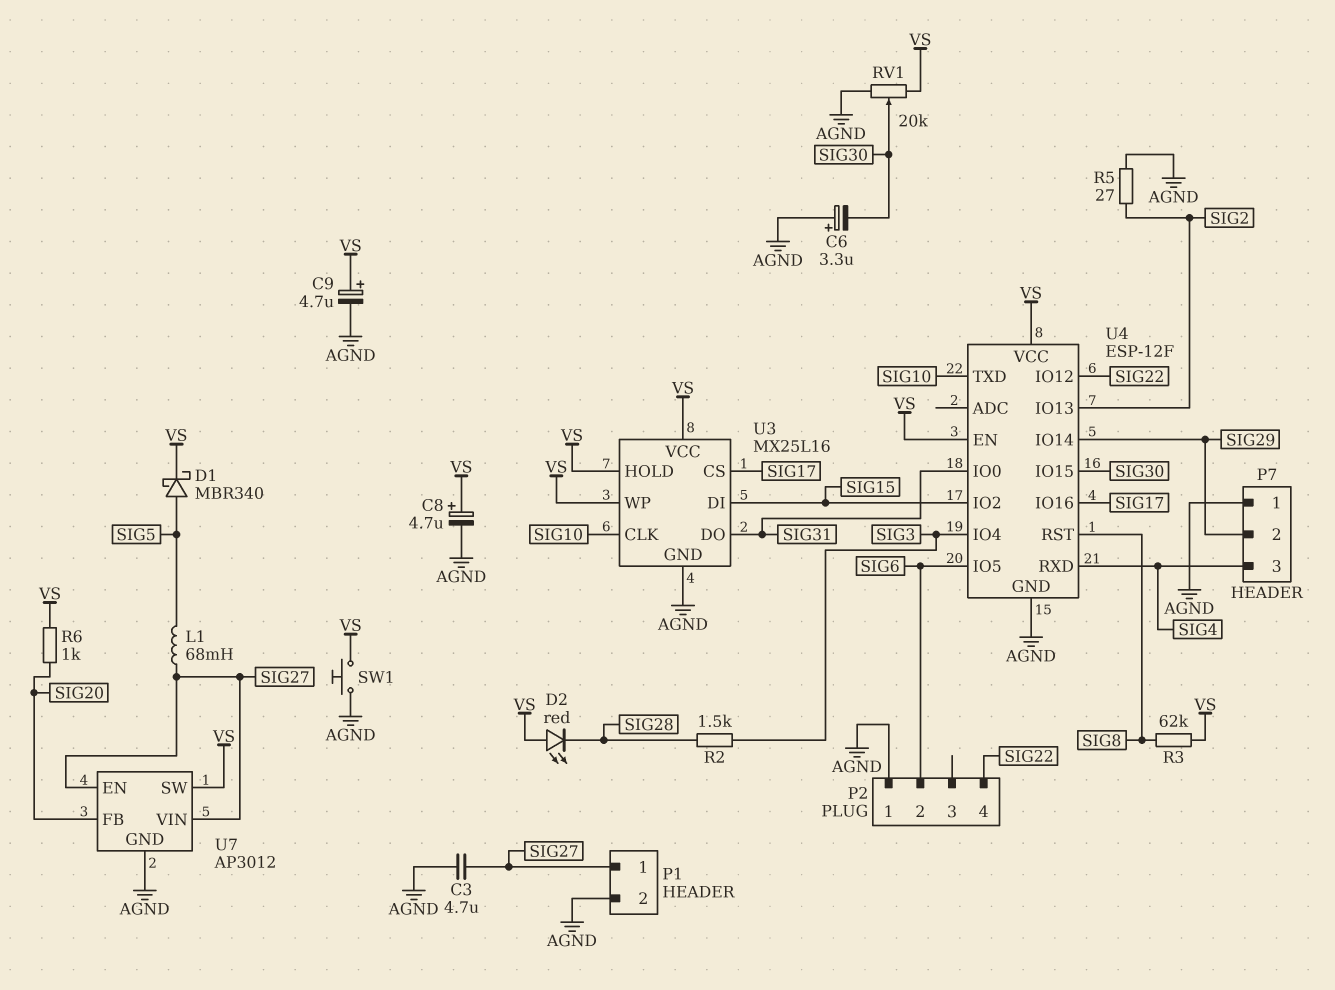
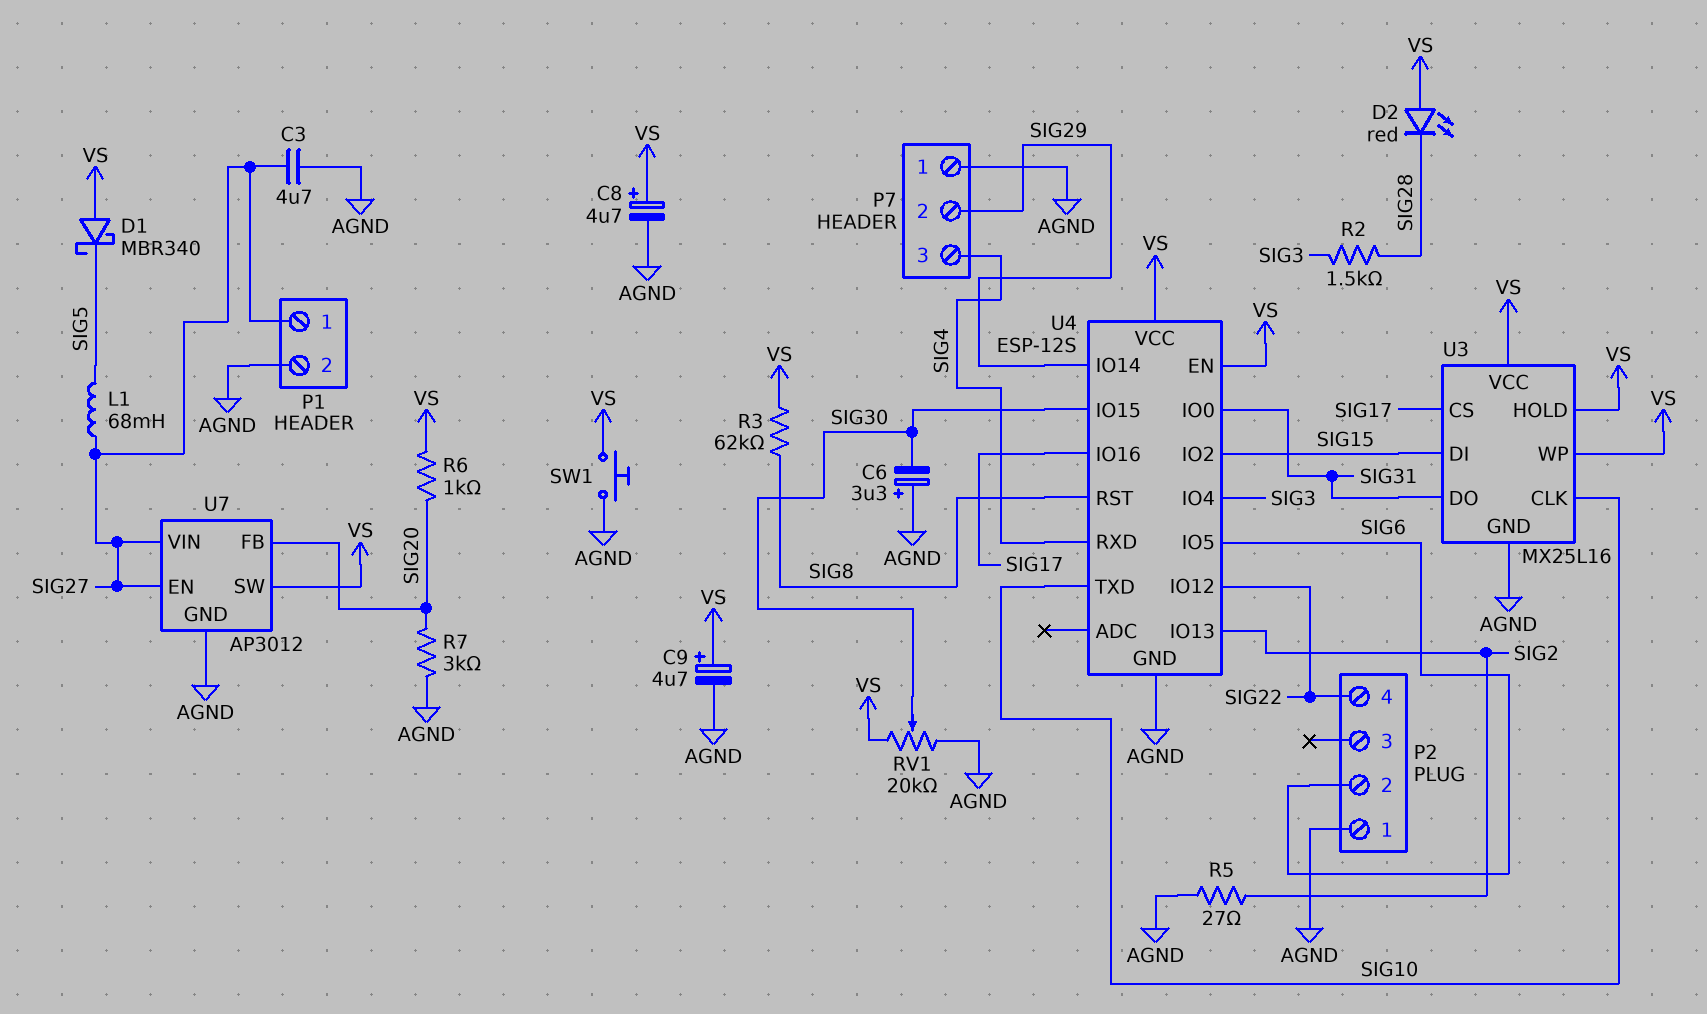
D1: schottky MBR340 (A SIG5, K VS) -> schottky MBR340 (A VS, K SIG5)
R7: none -> 3k (AGND, SIG20)
U4: ESP-12F -> ESP-12S

